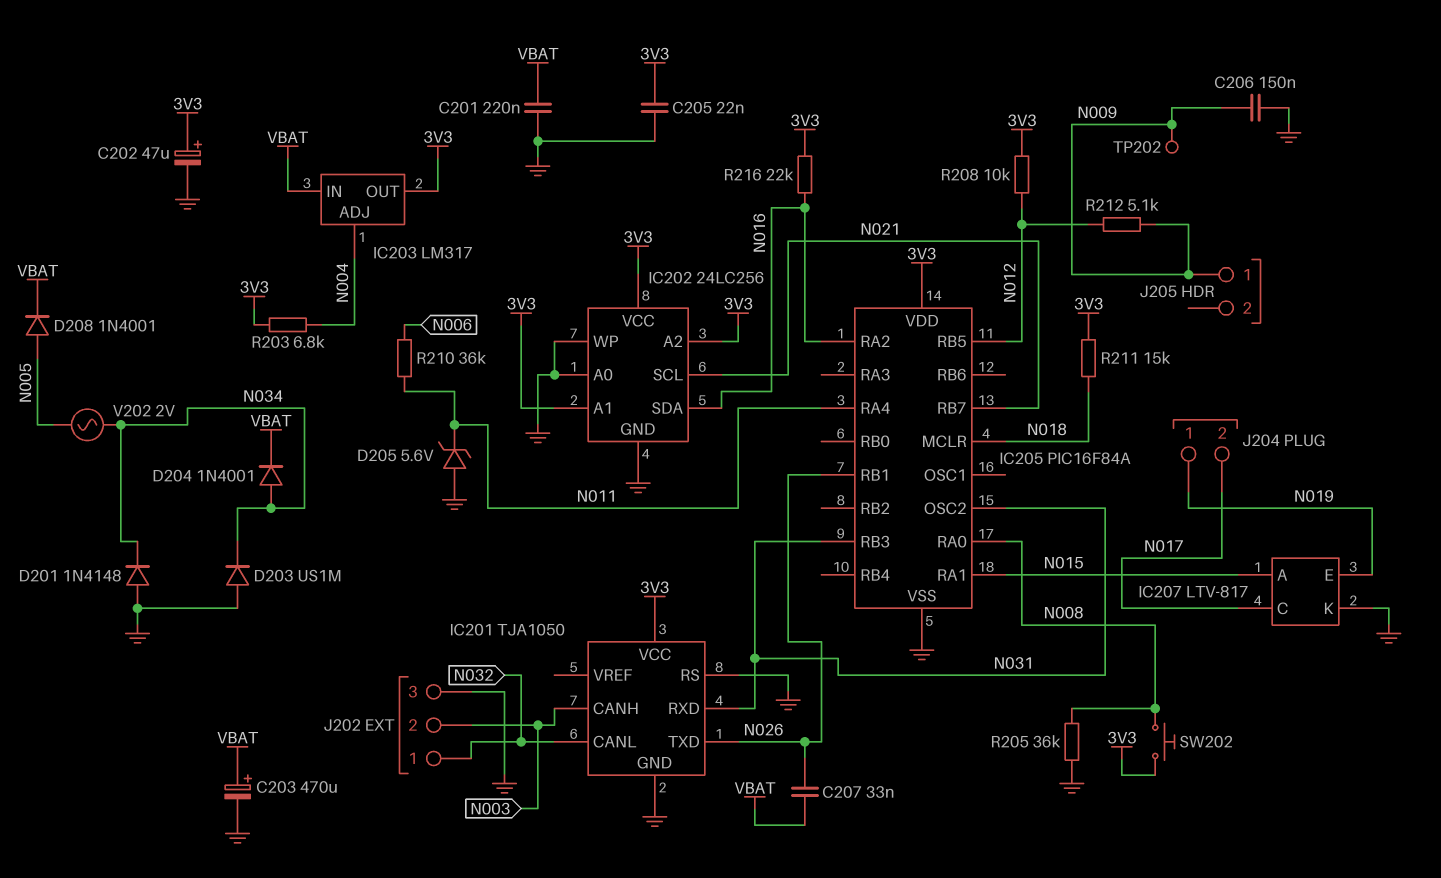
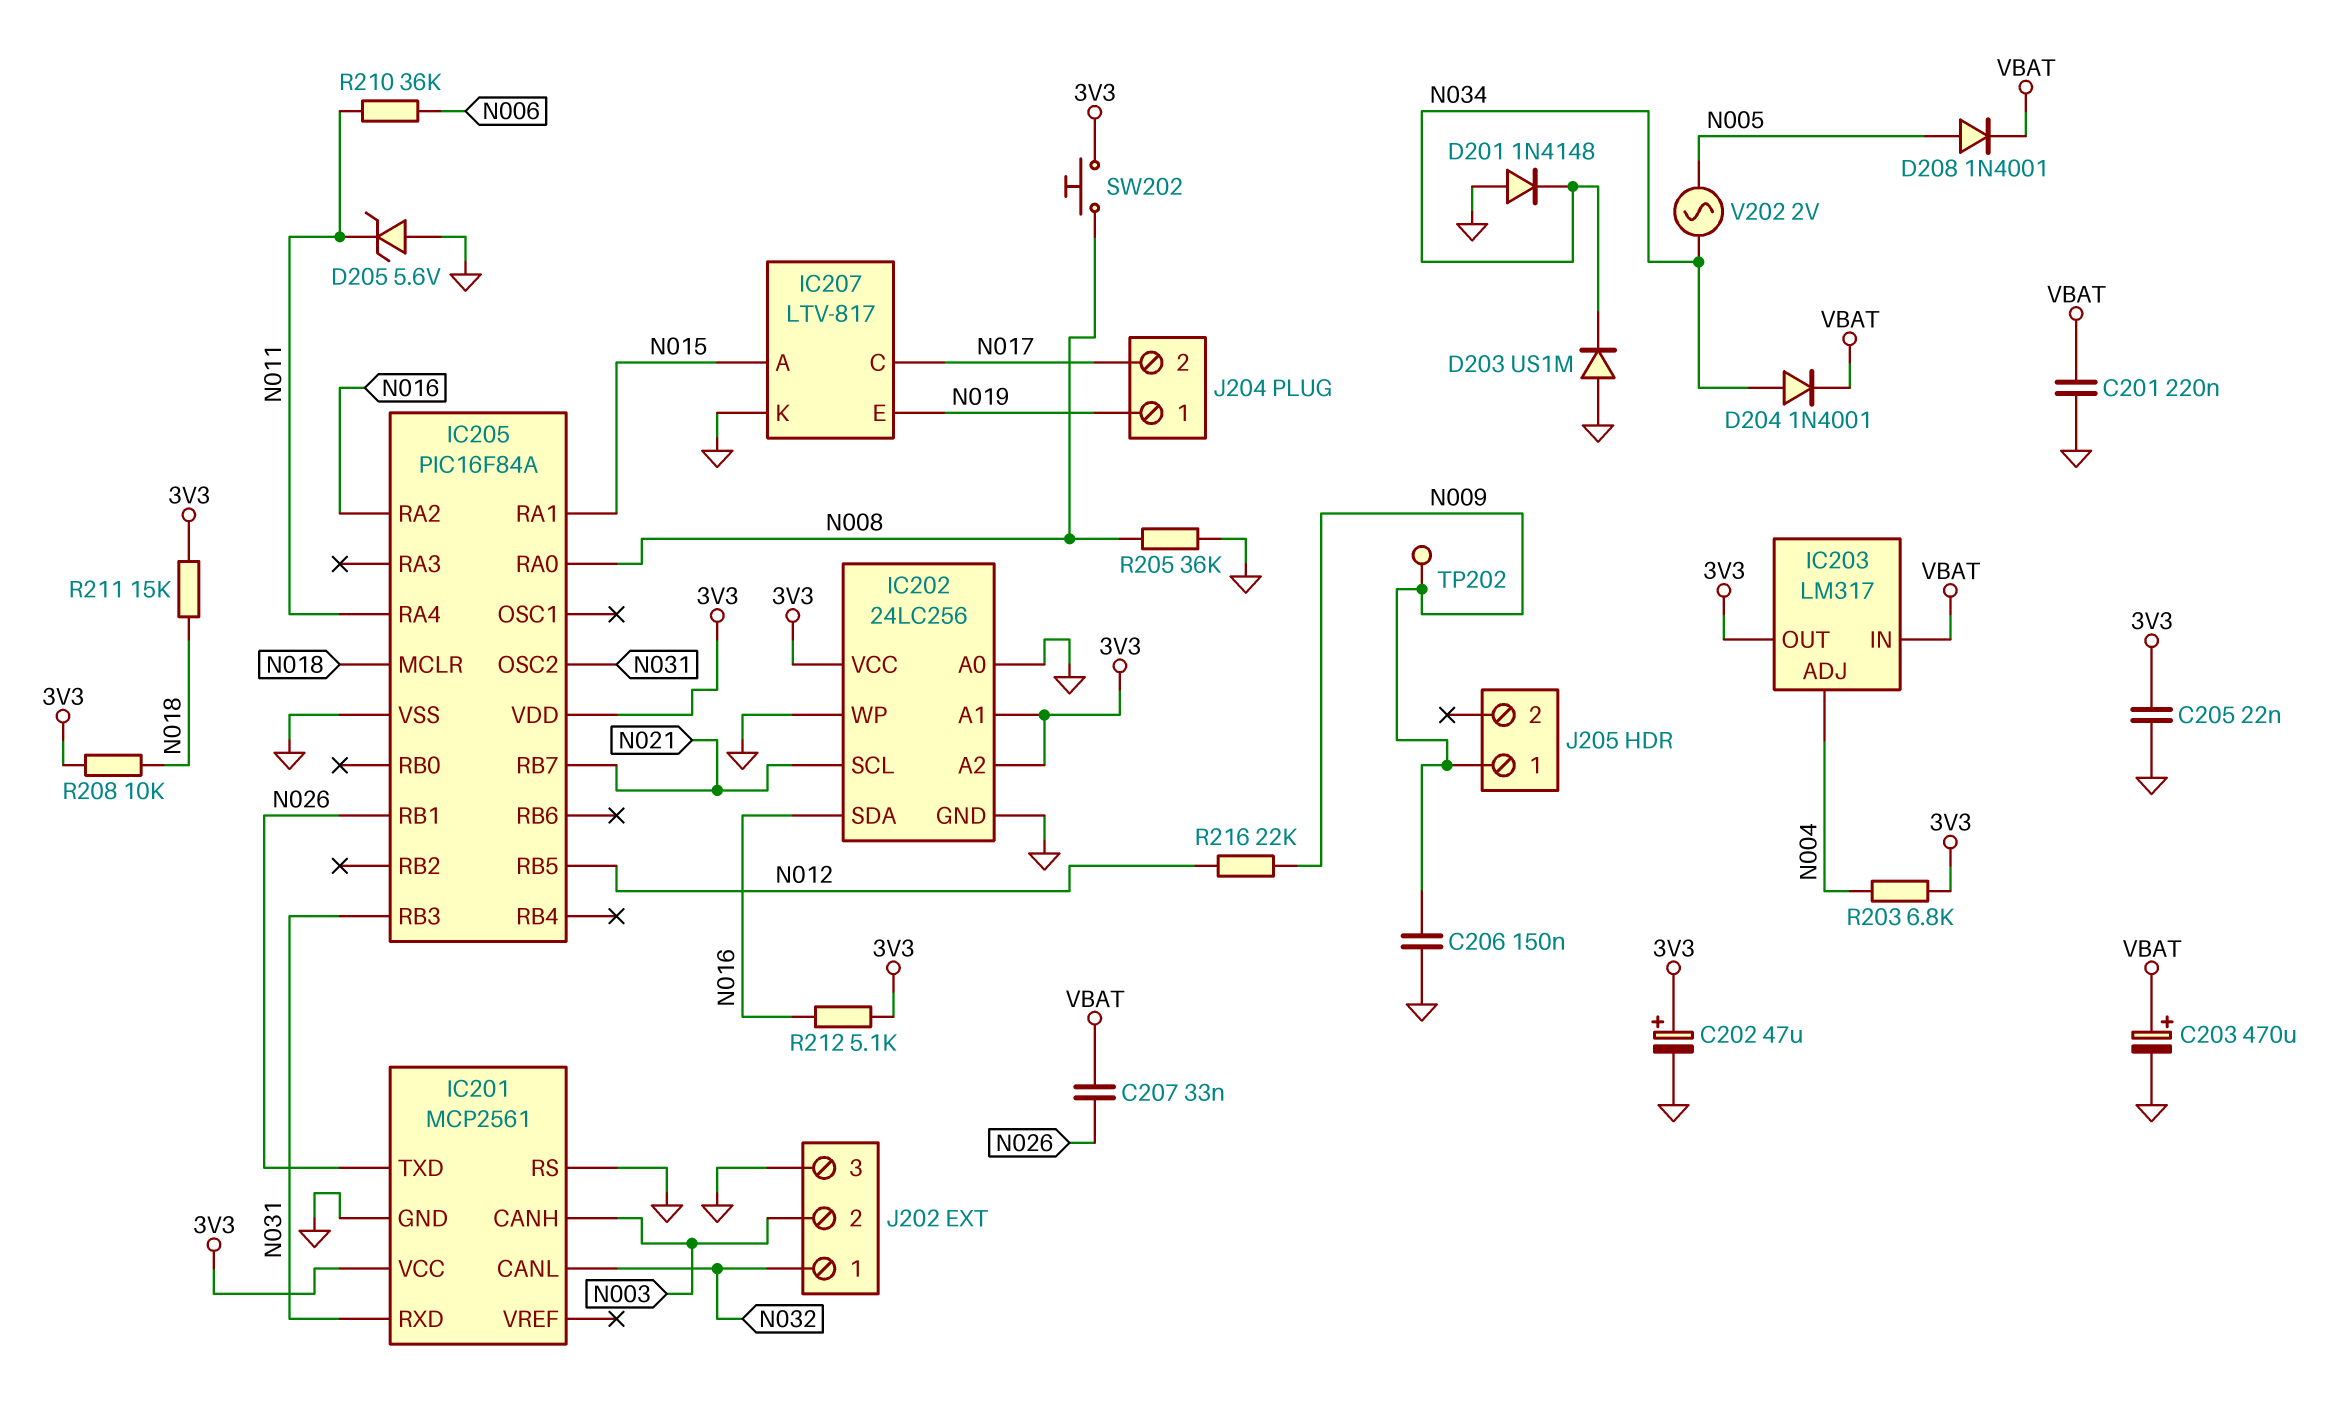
IC201: TJA1050 -> MCP2561
R208: 10k (3V3, N012) -> 10k (3V3, N018)
R212: 5.1k (N009, N012) -> 5.1k (3V3, N016)
R216: 22k (3V3, N016) -> 22k (N009, N012)

